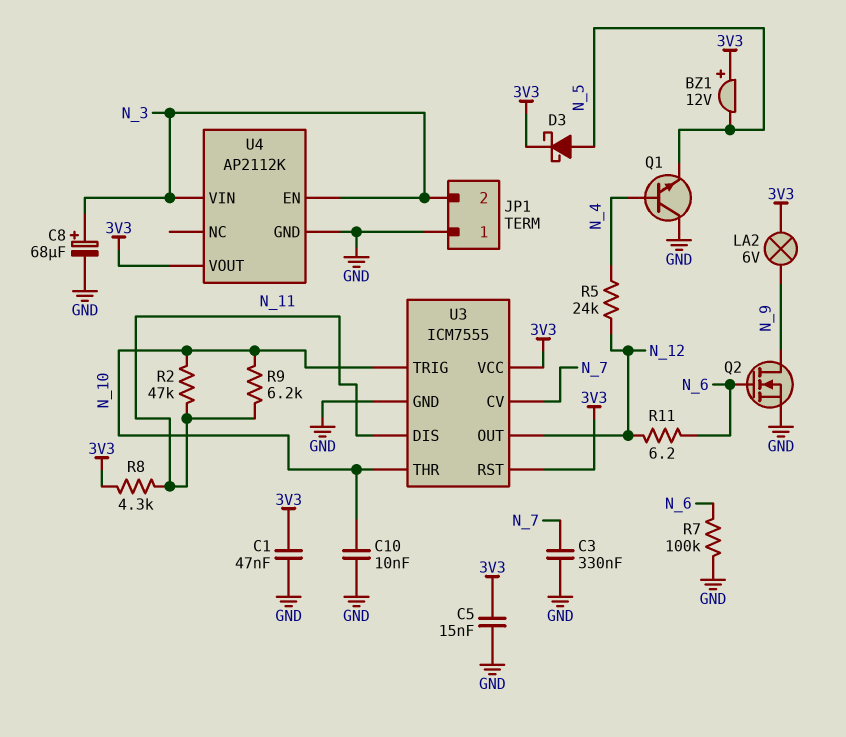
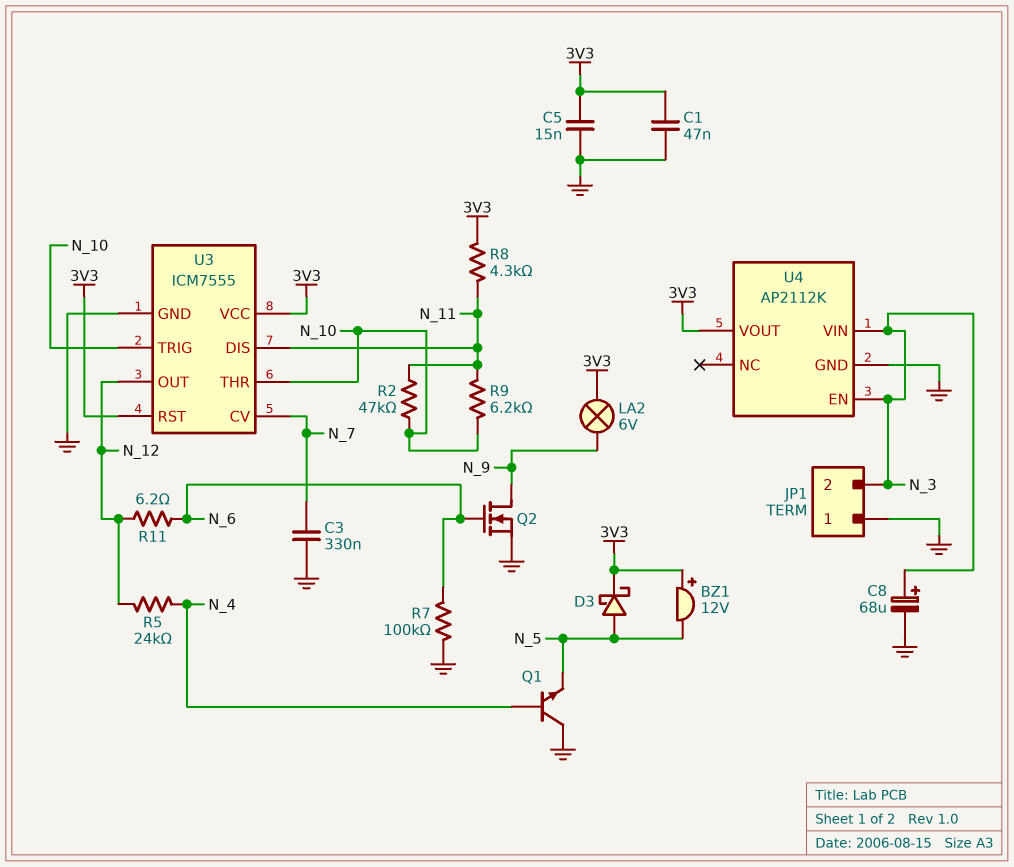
C10: 10nF (GND, N_10) -> none

